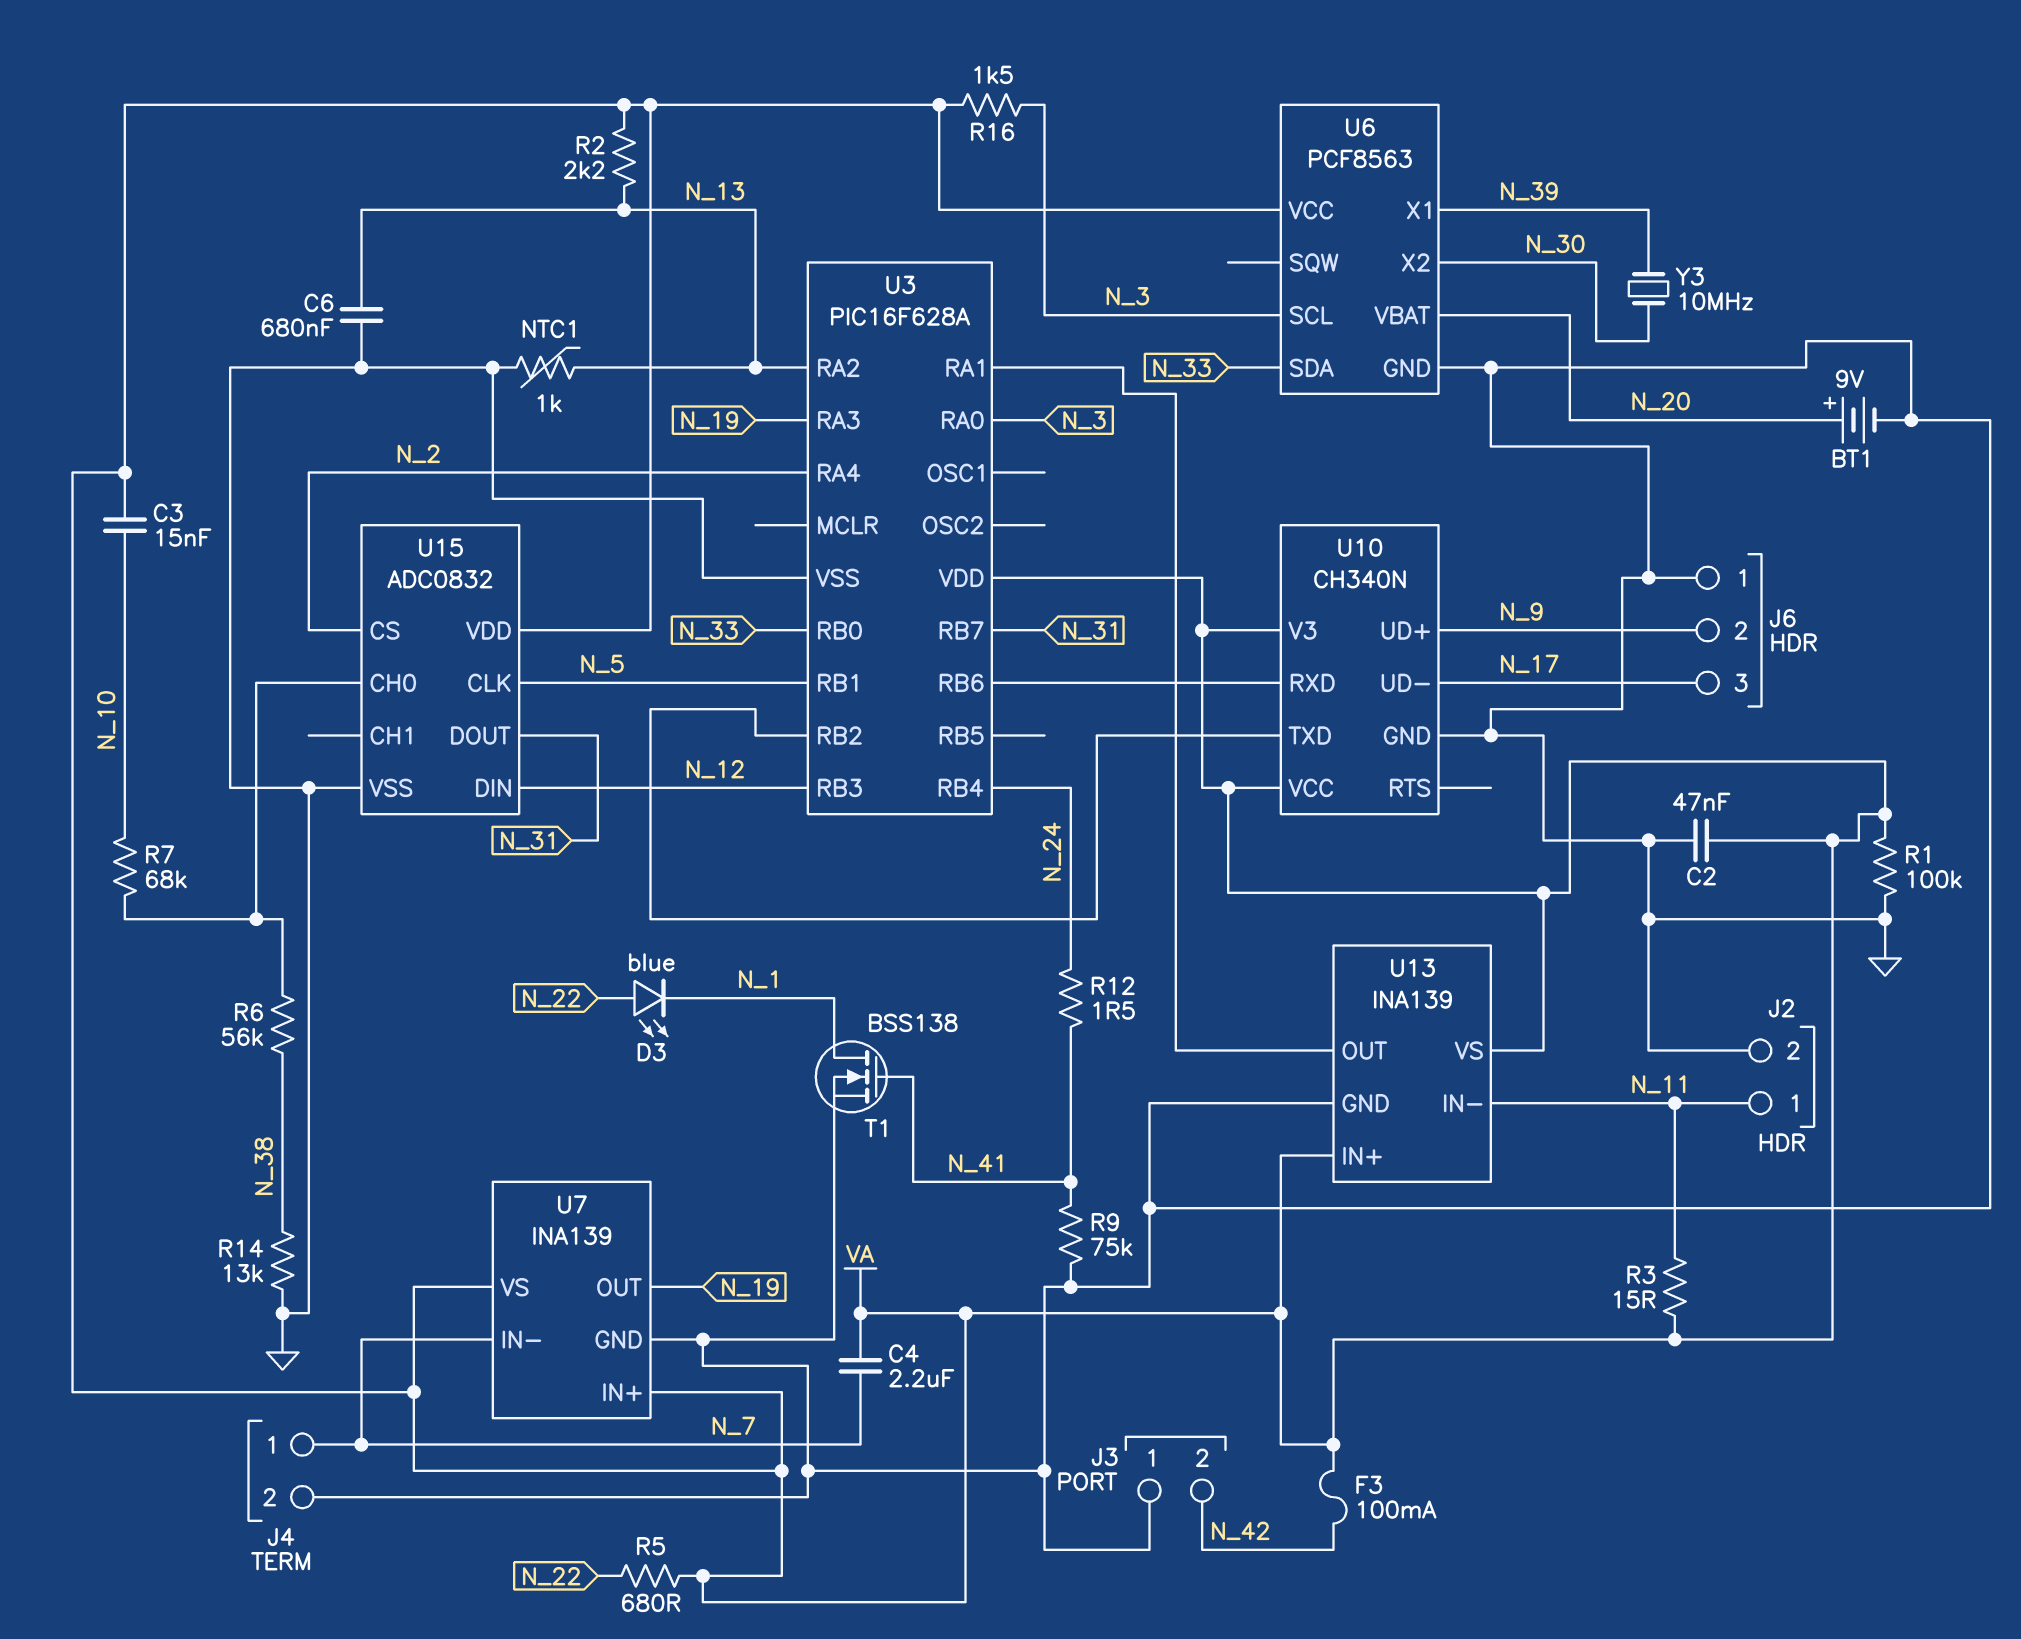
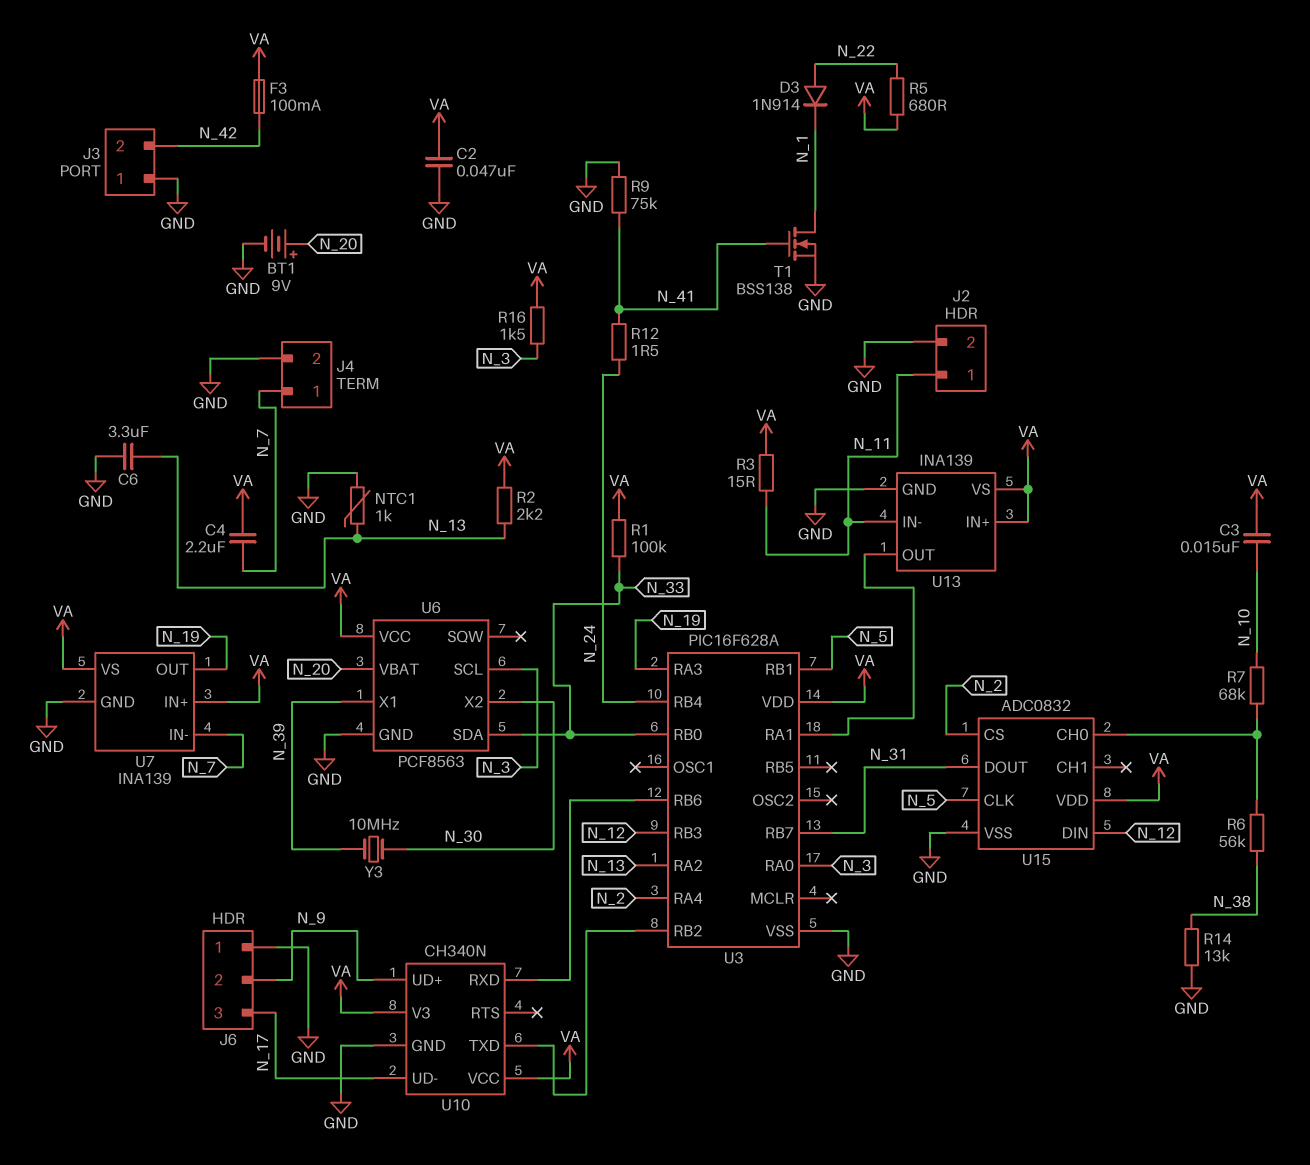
C6: 680nF (GND, N_13) -> 3.3uF (GND, N_13)
D3: LED blue (A N_22, K N_1) -> diode 1N914 (A N_22, K N_1)
R1: 100k (GND, VA) -> 100k (N_33, VA)

